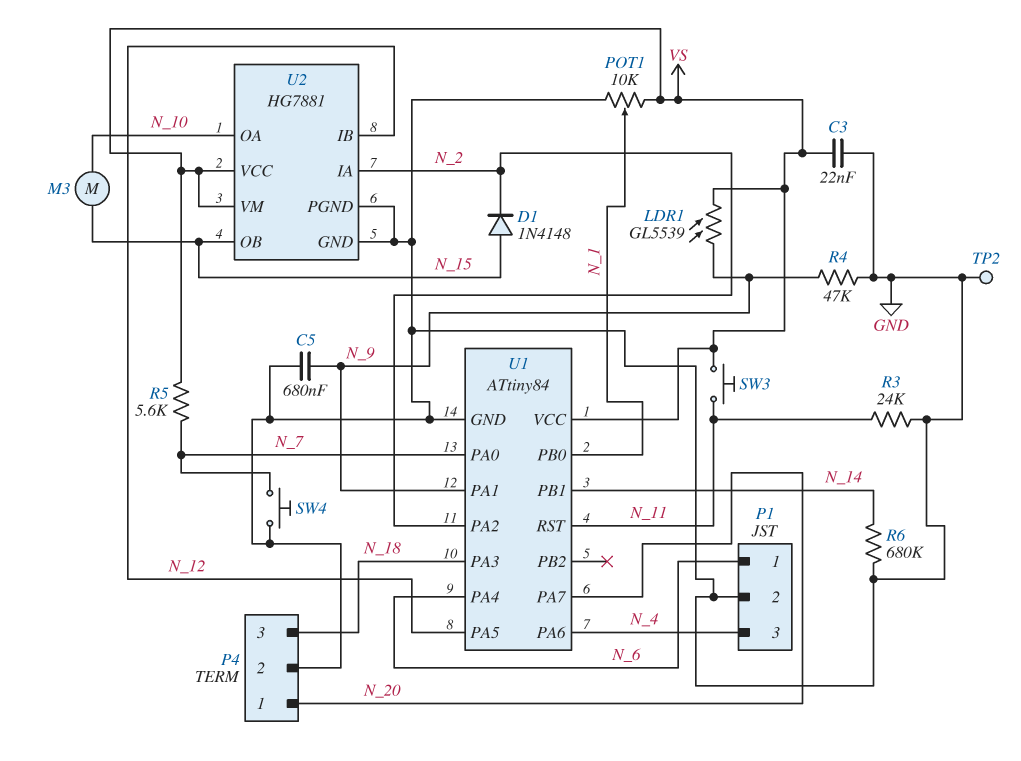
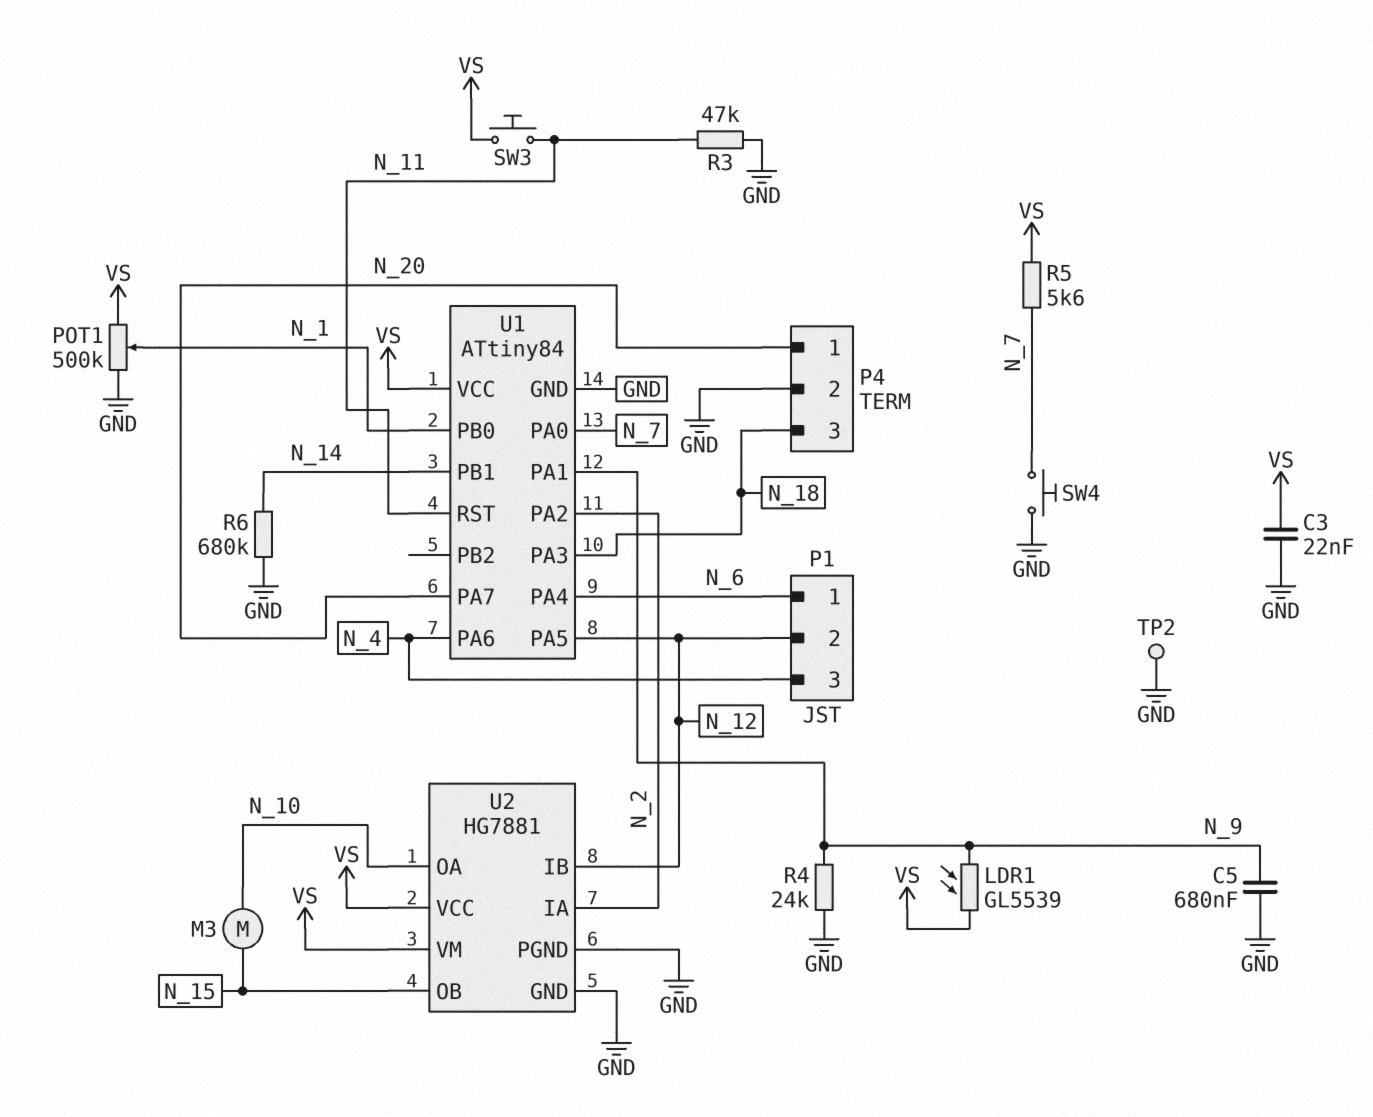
D1: diode 1N4148 (A N_15, K N_2) -> none
P1 pin 2: GND -> N_12
POT1: 10k (GND, VS, wiper N_1) -> 500k (GND, VS, wiper N_1)
R3: 24k (GND, N_11) -> 47k (GND, N_11)
R4: 47k (GND, N_9) -> 24k (GND, N_9)

